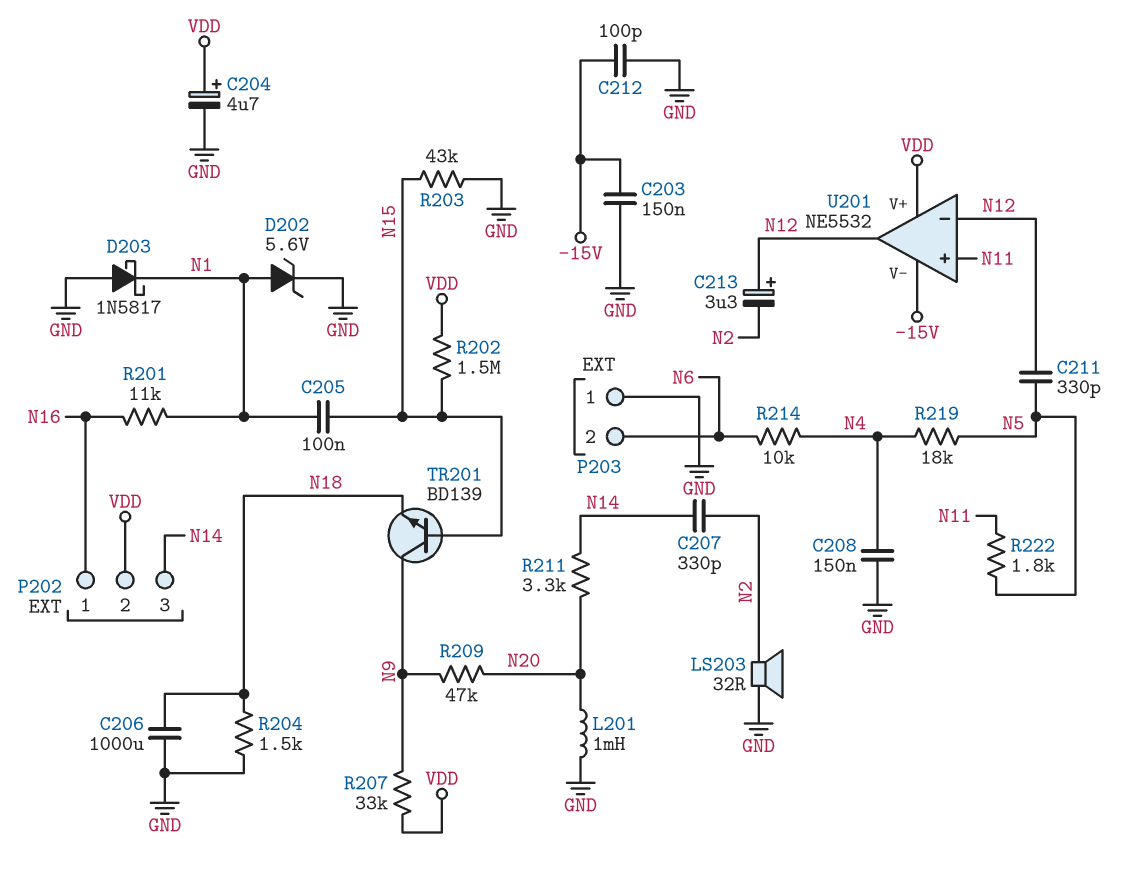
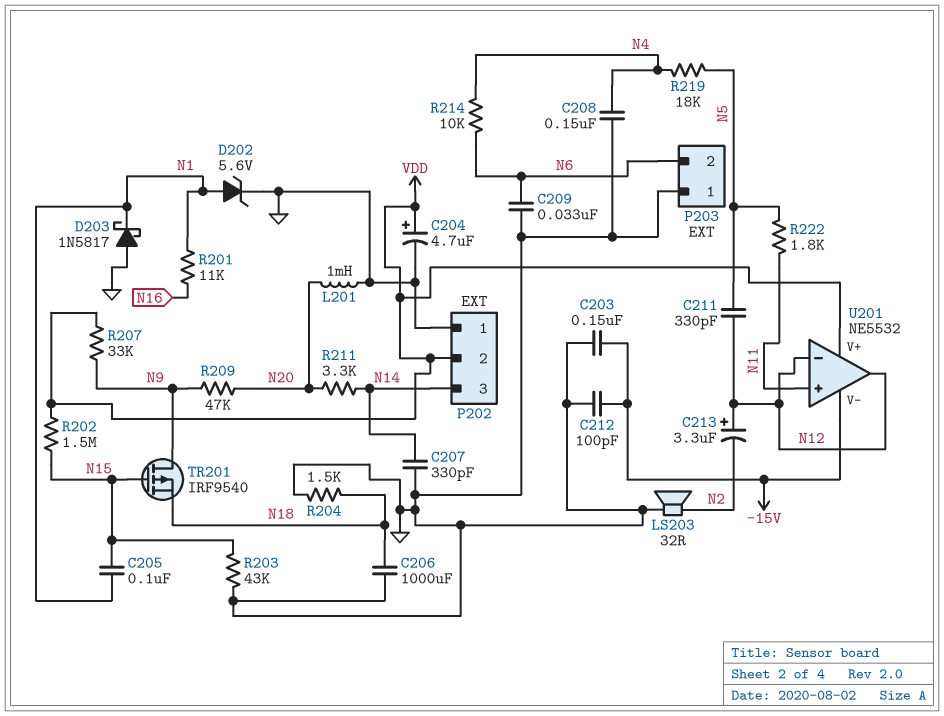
C207: 330pF (N2, N14) -> 330pF (GND, N14)
C209: none -> 33nF (GND, N6)
P202 pin 1: N16 -> GND
TR201: NPN BD139 (B N15, C N9, E N18) -> PMOS IRF9540 (G N15, D N9, S N18)

